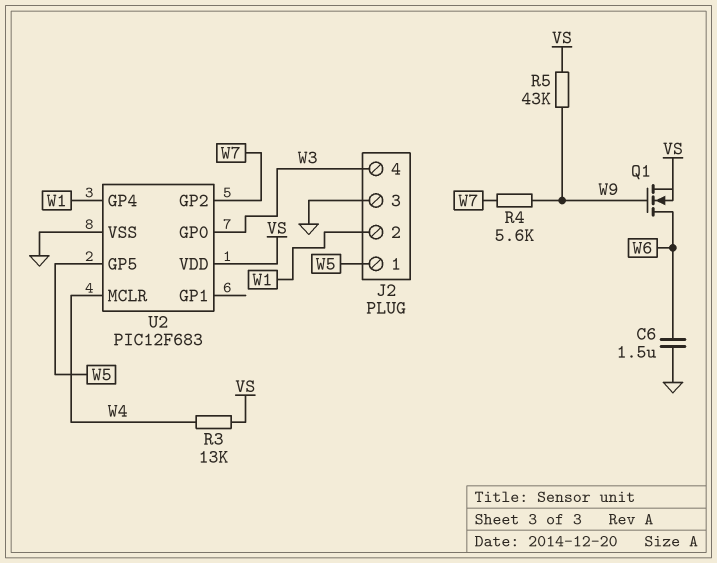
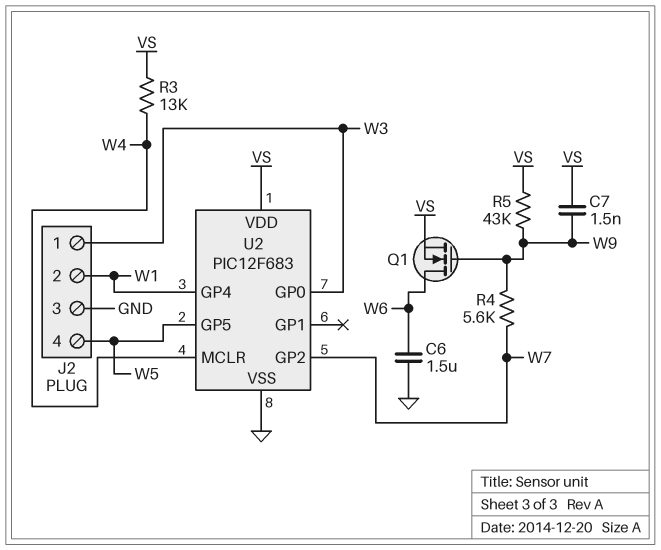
C7: none -> 1.5nF (VS, W9)
J2 pin 1: W5 -> W3
J2 pin 4: W3 -> W5

